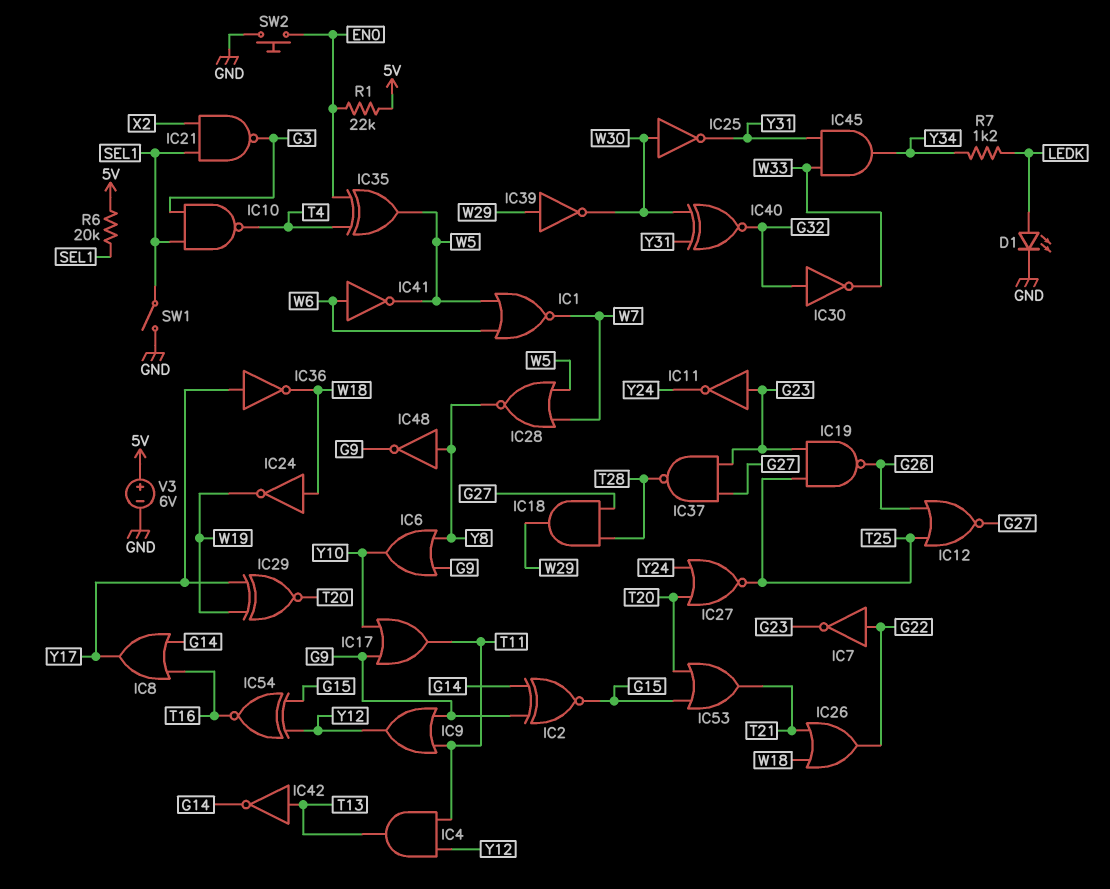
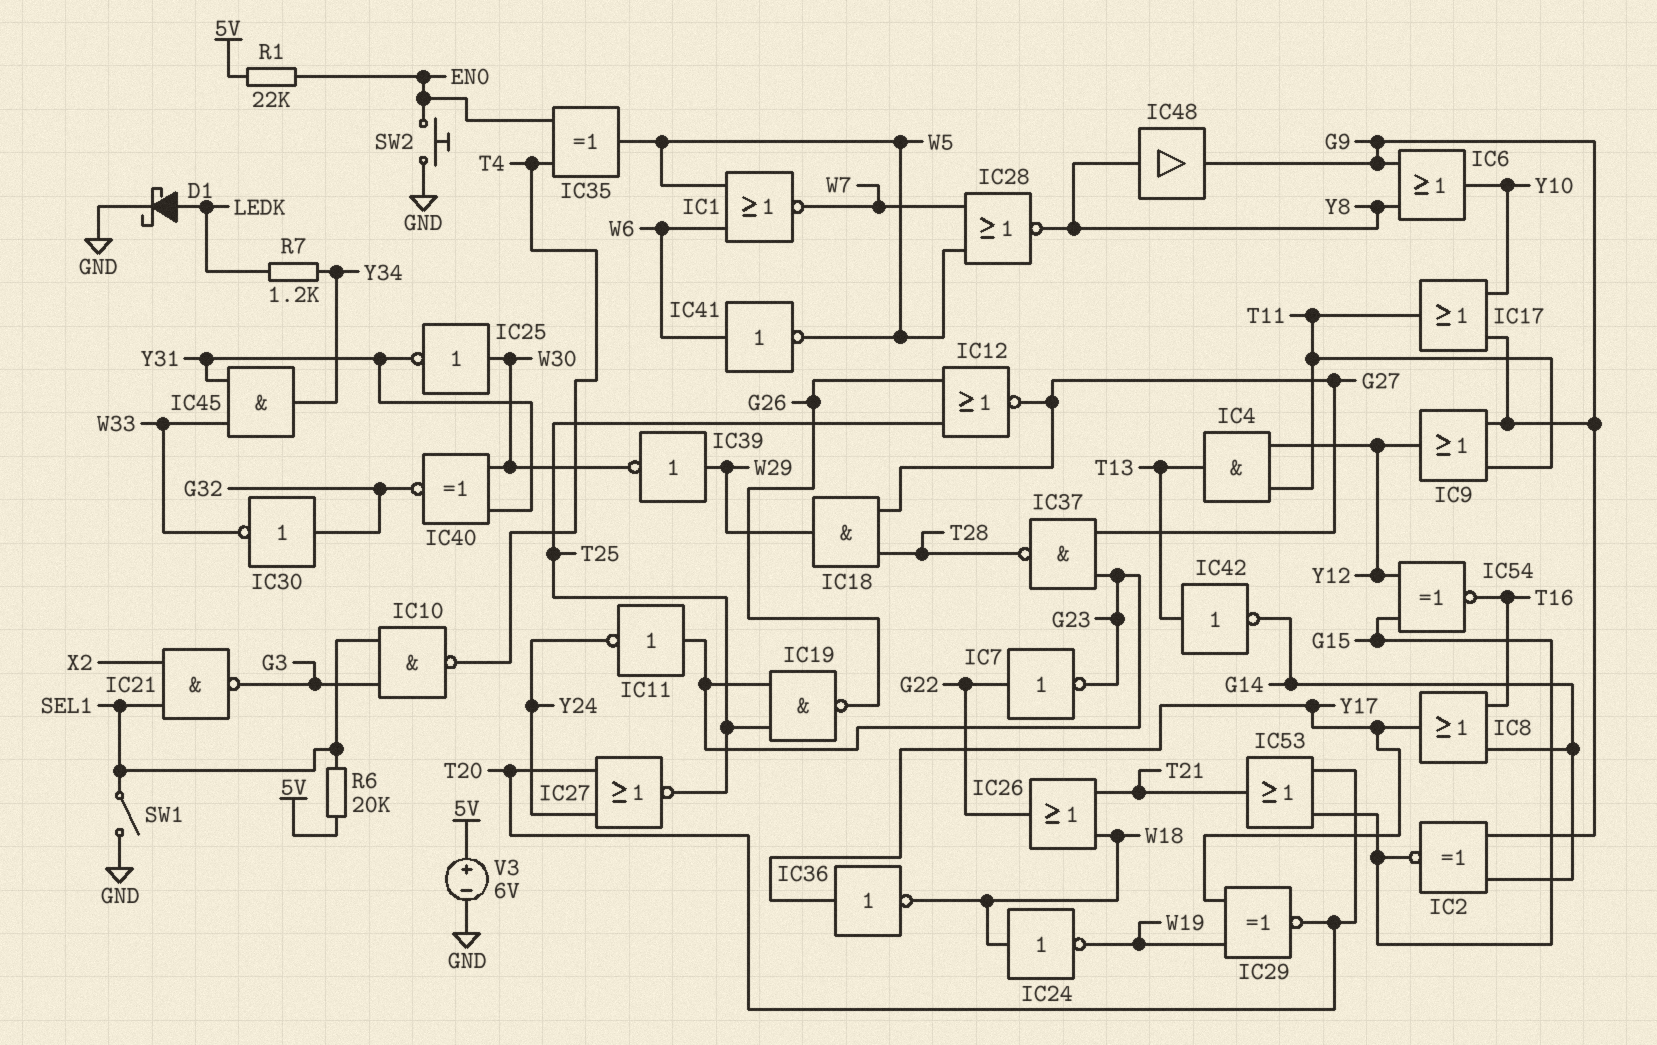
D1: LED (A LEDK, K GND) -> schottky (A LEDK, K GND)
IC48: NOT (in Y8, out G9) -> buffer (in Y8, out G9)

